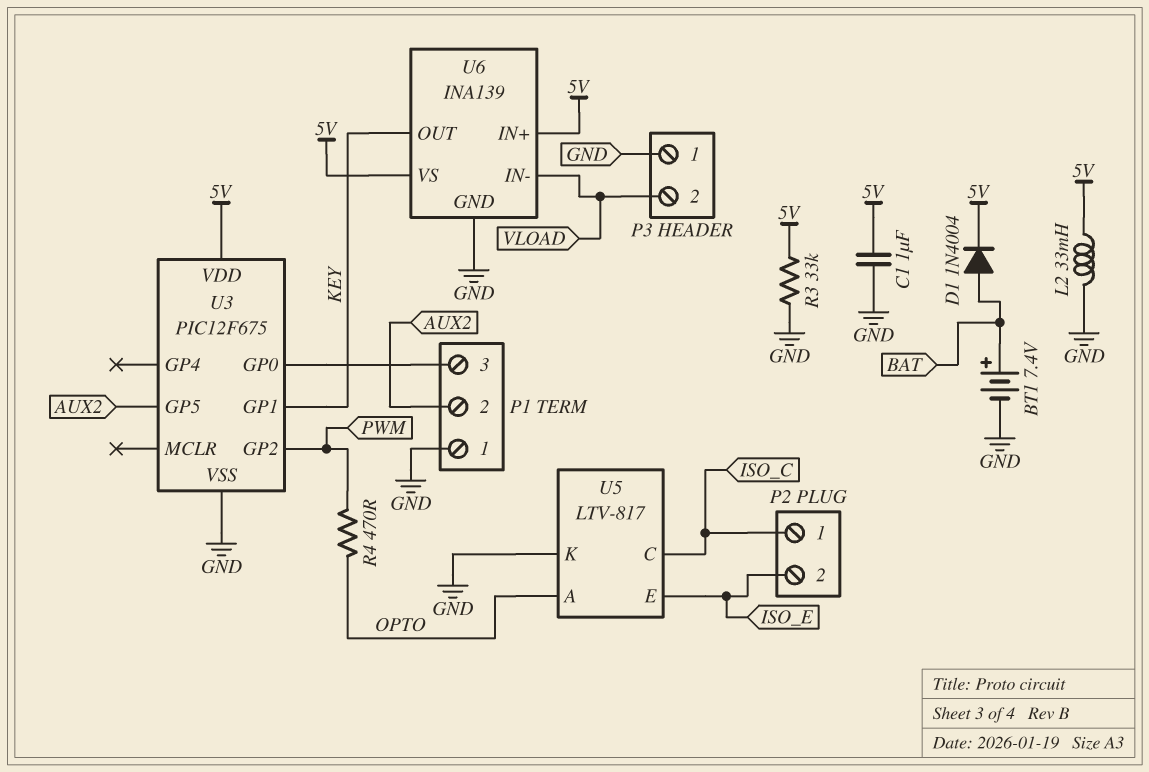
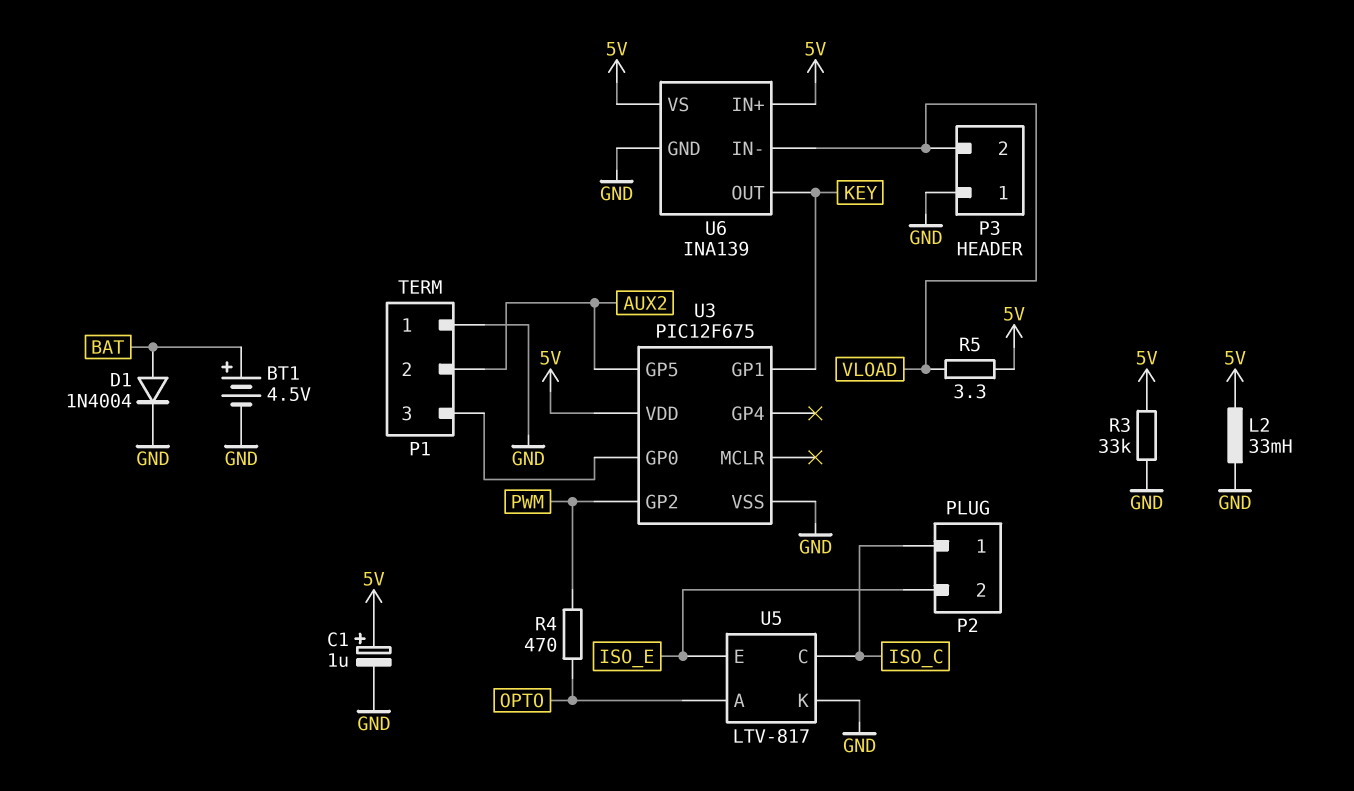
BT1: 7.4V (plus BAT, minus GND) -> 4.5V (plus BAT, minus GND)
C1: 1uF (5V, GND) -> 1uF (plus 5V, minus GND)
D1: diode 1N4004 (A BAT, K 5V) -> diode 1N4004 (A BAT, K GND)
R5: none -> 3.3 (5V, VLOAD)

